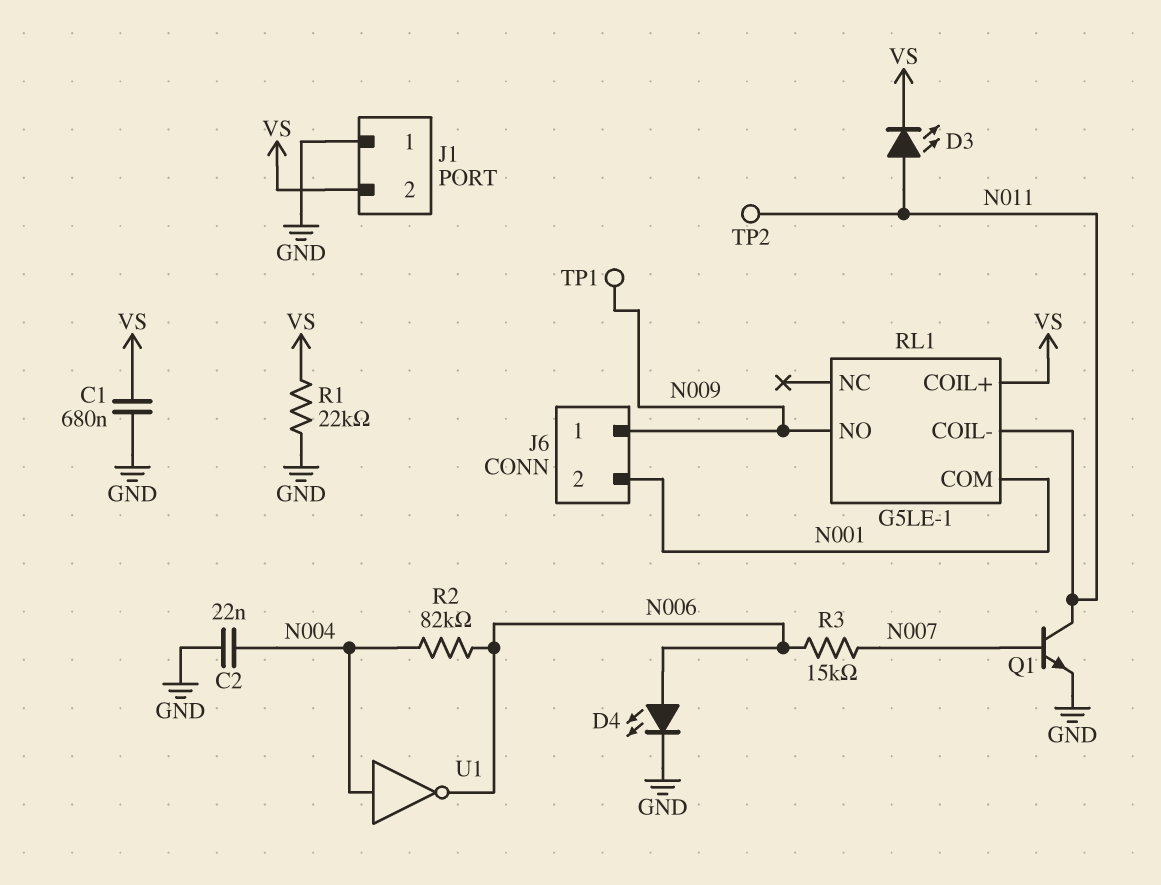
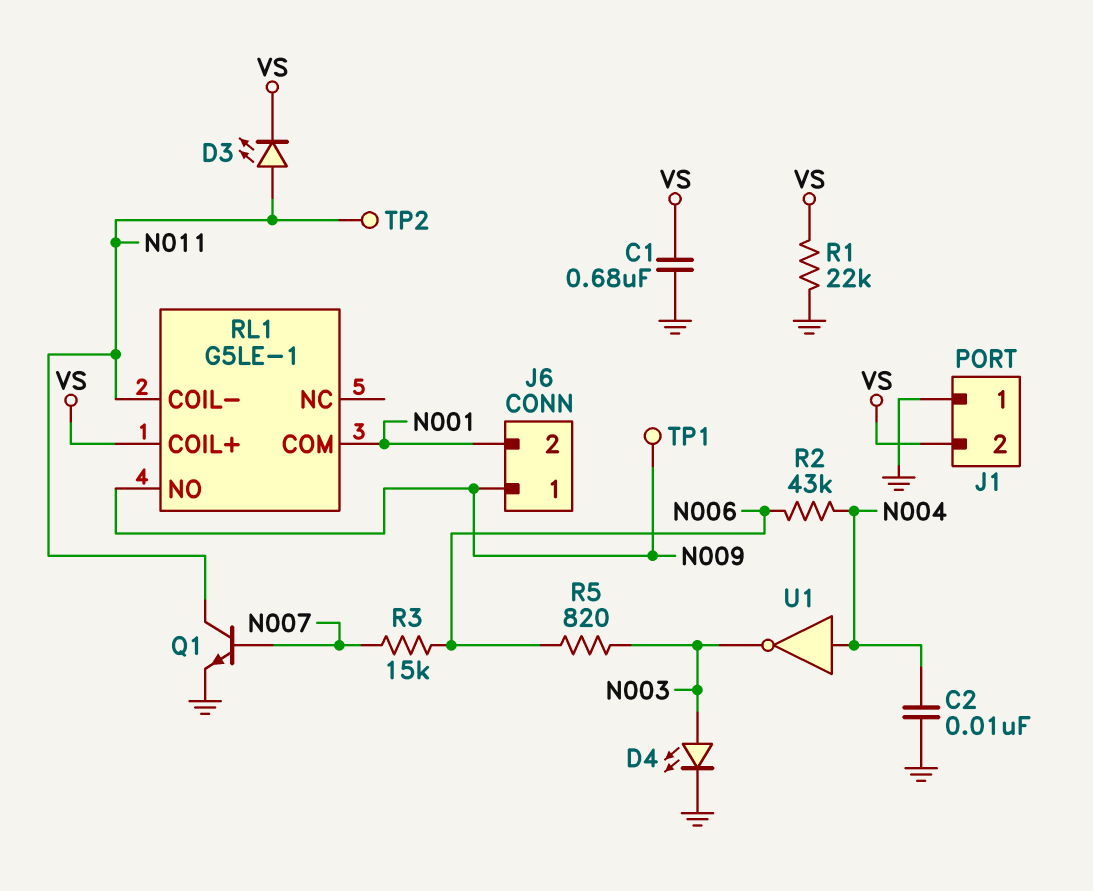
C2: 22nF (GND, N004) -> 10nF (GND, N004)
D4: LED (A N006, K GND) -> LED (A N003, K GND)
R2: 82k (N004, N006) -> 43k (N004, N006)
R5: none -> 820 (N003, N006)
U1: NOT (in N004, out N006) -> NOT (in N004, out N003)

